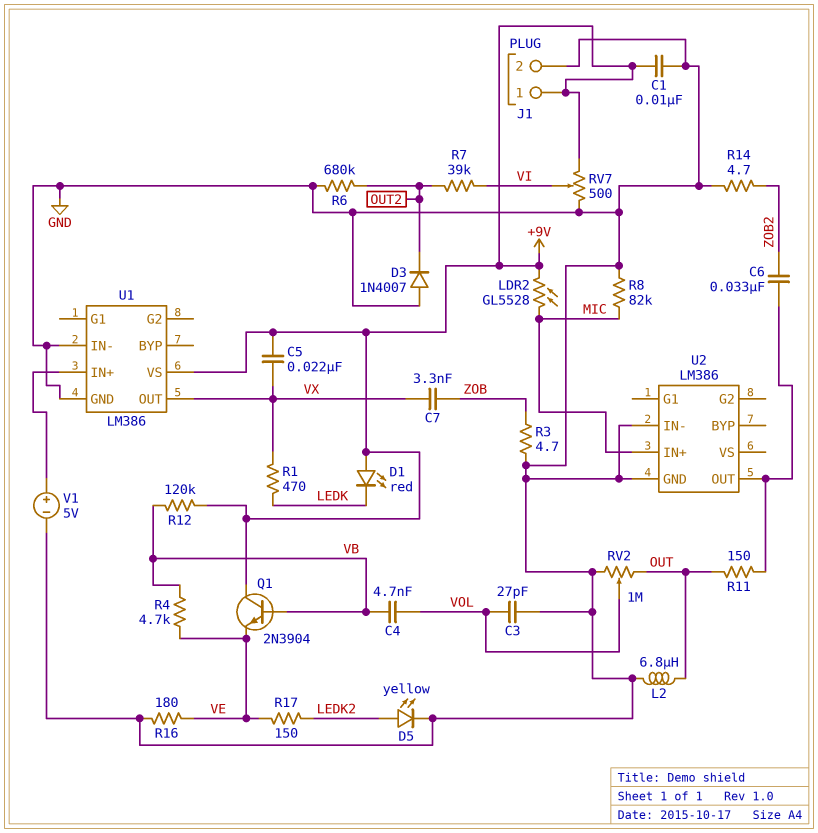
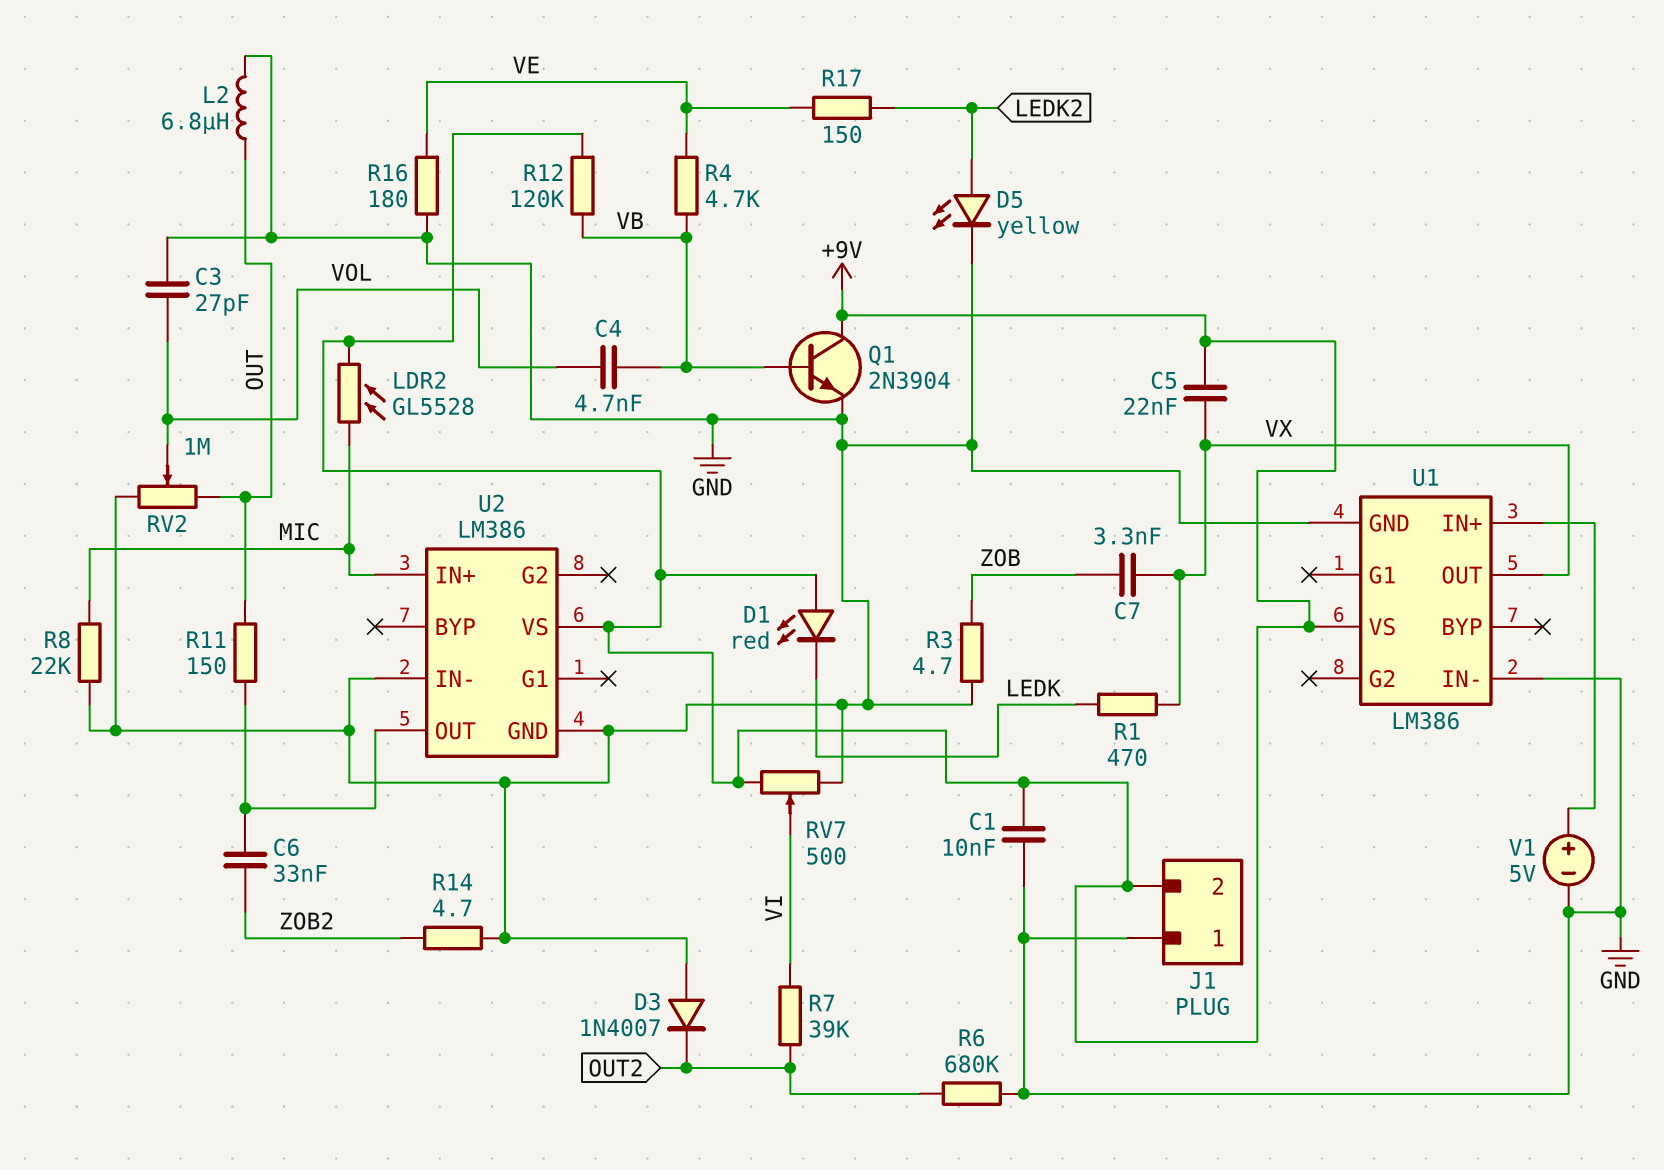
J1 pin 1: +9V -> GND
J1 pin 2: GND -> +9V
Q1: NPN 2N3904 (B VB, C +9V, E VE) -> NPN 2N3904 (B VB, C +9V, E GND)
R8: 82k (GND, MIC) -> 22k (GND, MIC)
U2 pin VS: none -> +9V

